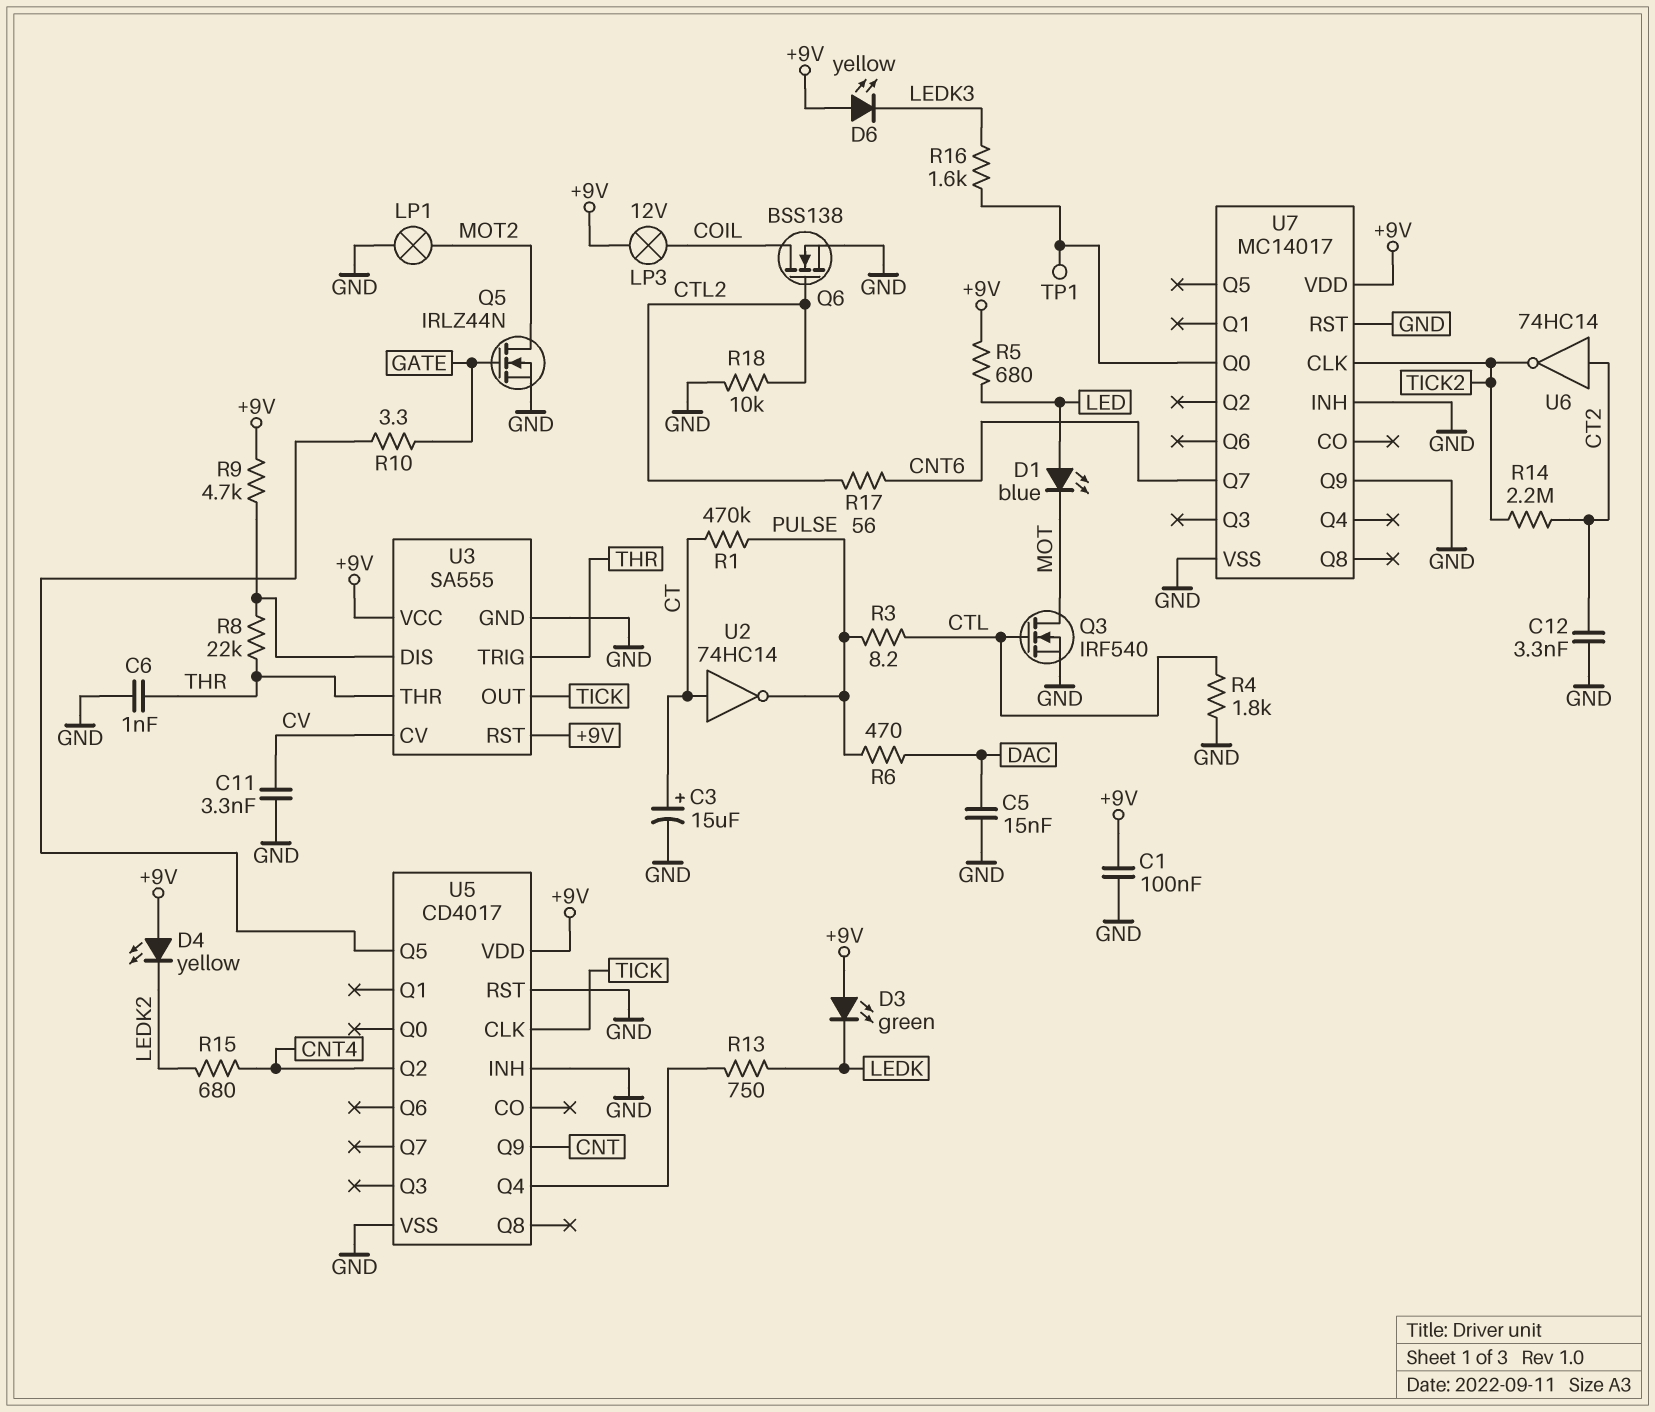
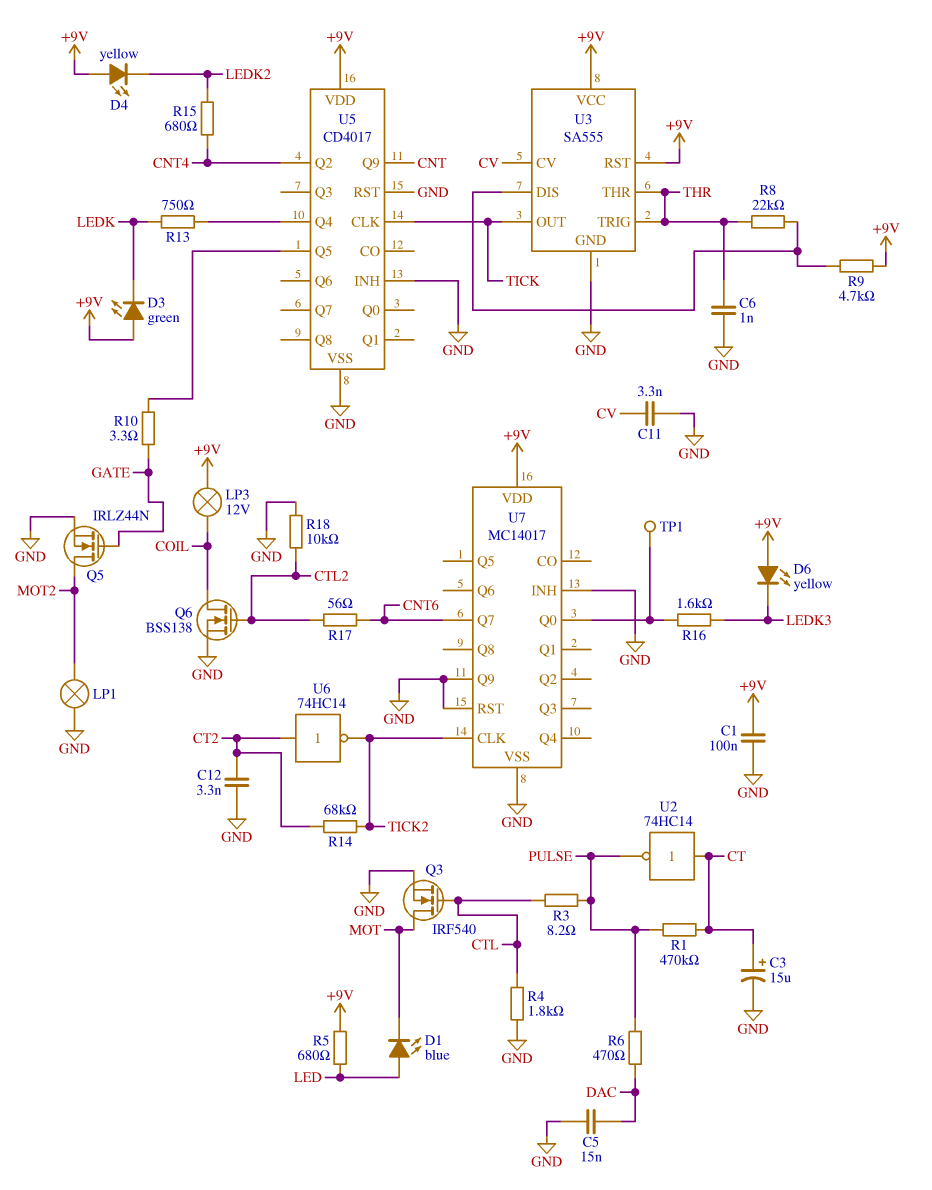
R14: 2.2M (CT2, TICK2) -> 68k (CT2, TICK2)

